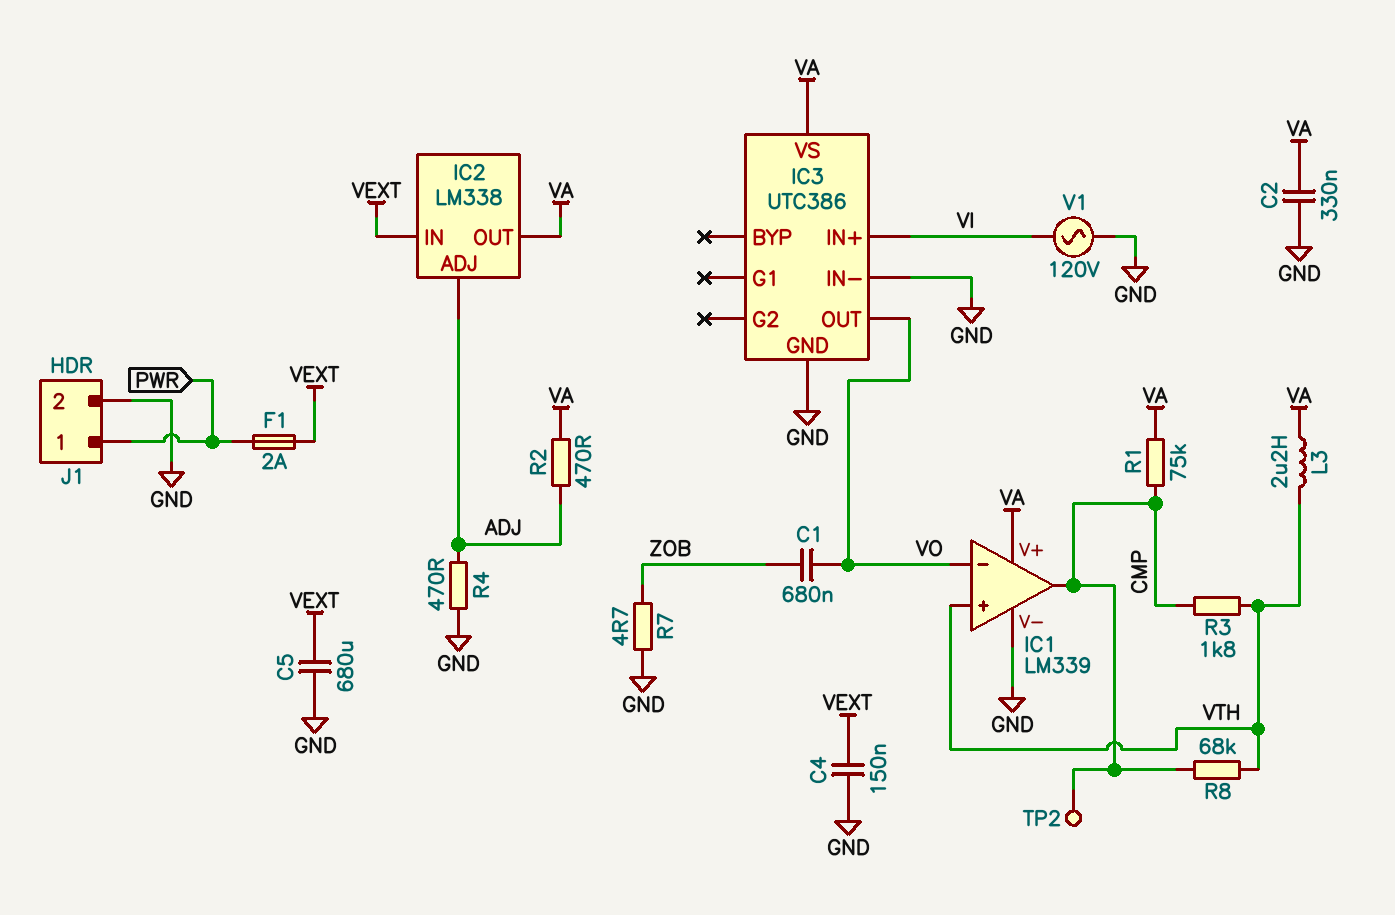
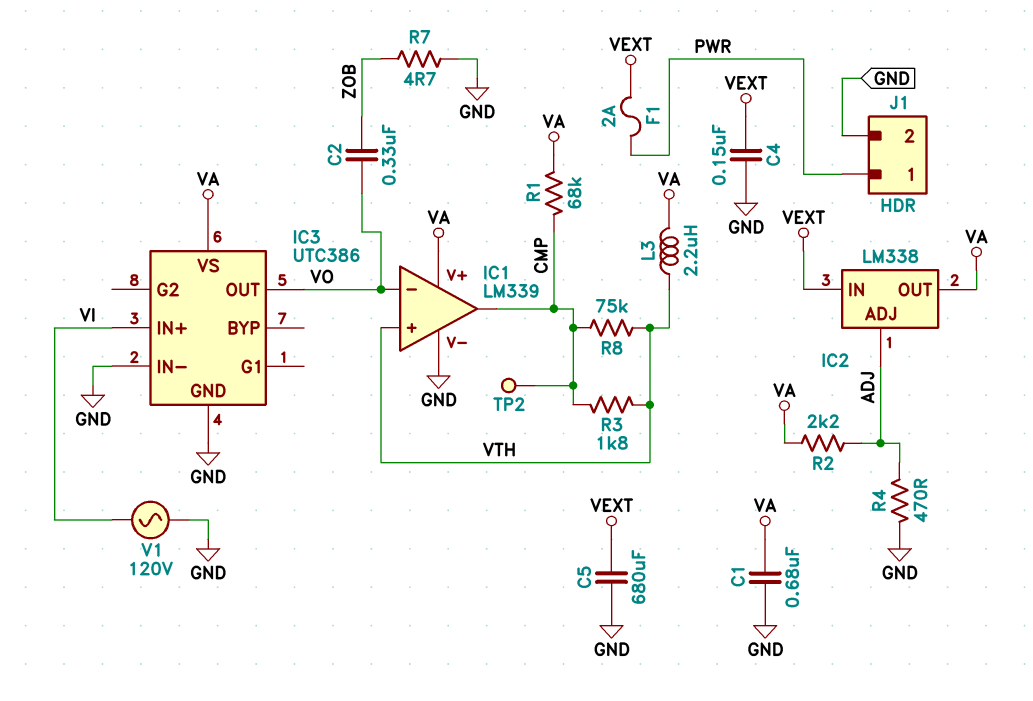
C1: 680nF (VO, ZOB) -> 680nF (GND, VA)
C2: 330nF (GND, VA) -> 330nF (VO, ZOB)
R1: 75k (CMP, VA) -> 68k (CMP, VA)
R2: 470 (ADJ, VA) -> 2.2k (ADJ, VA)
R8: 68k (CMP, VTH) -> 75k (CMP, VTH)

